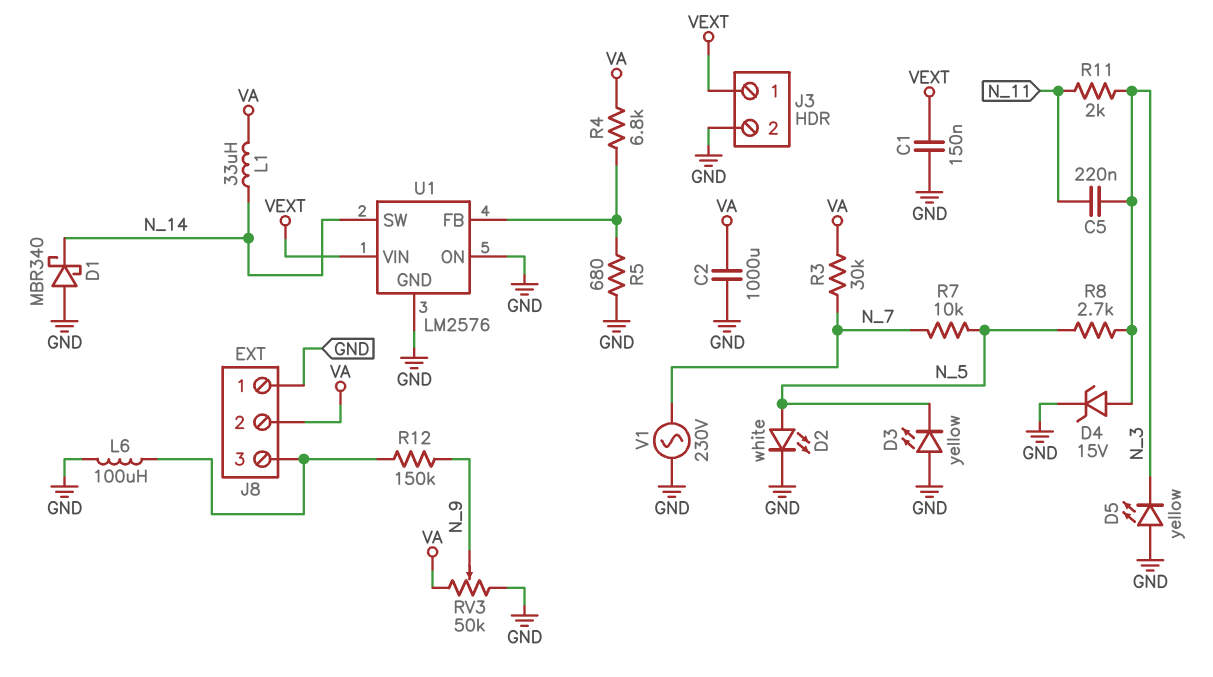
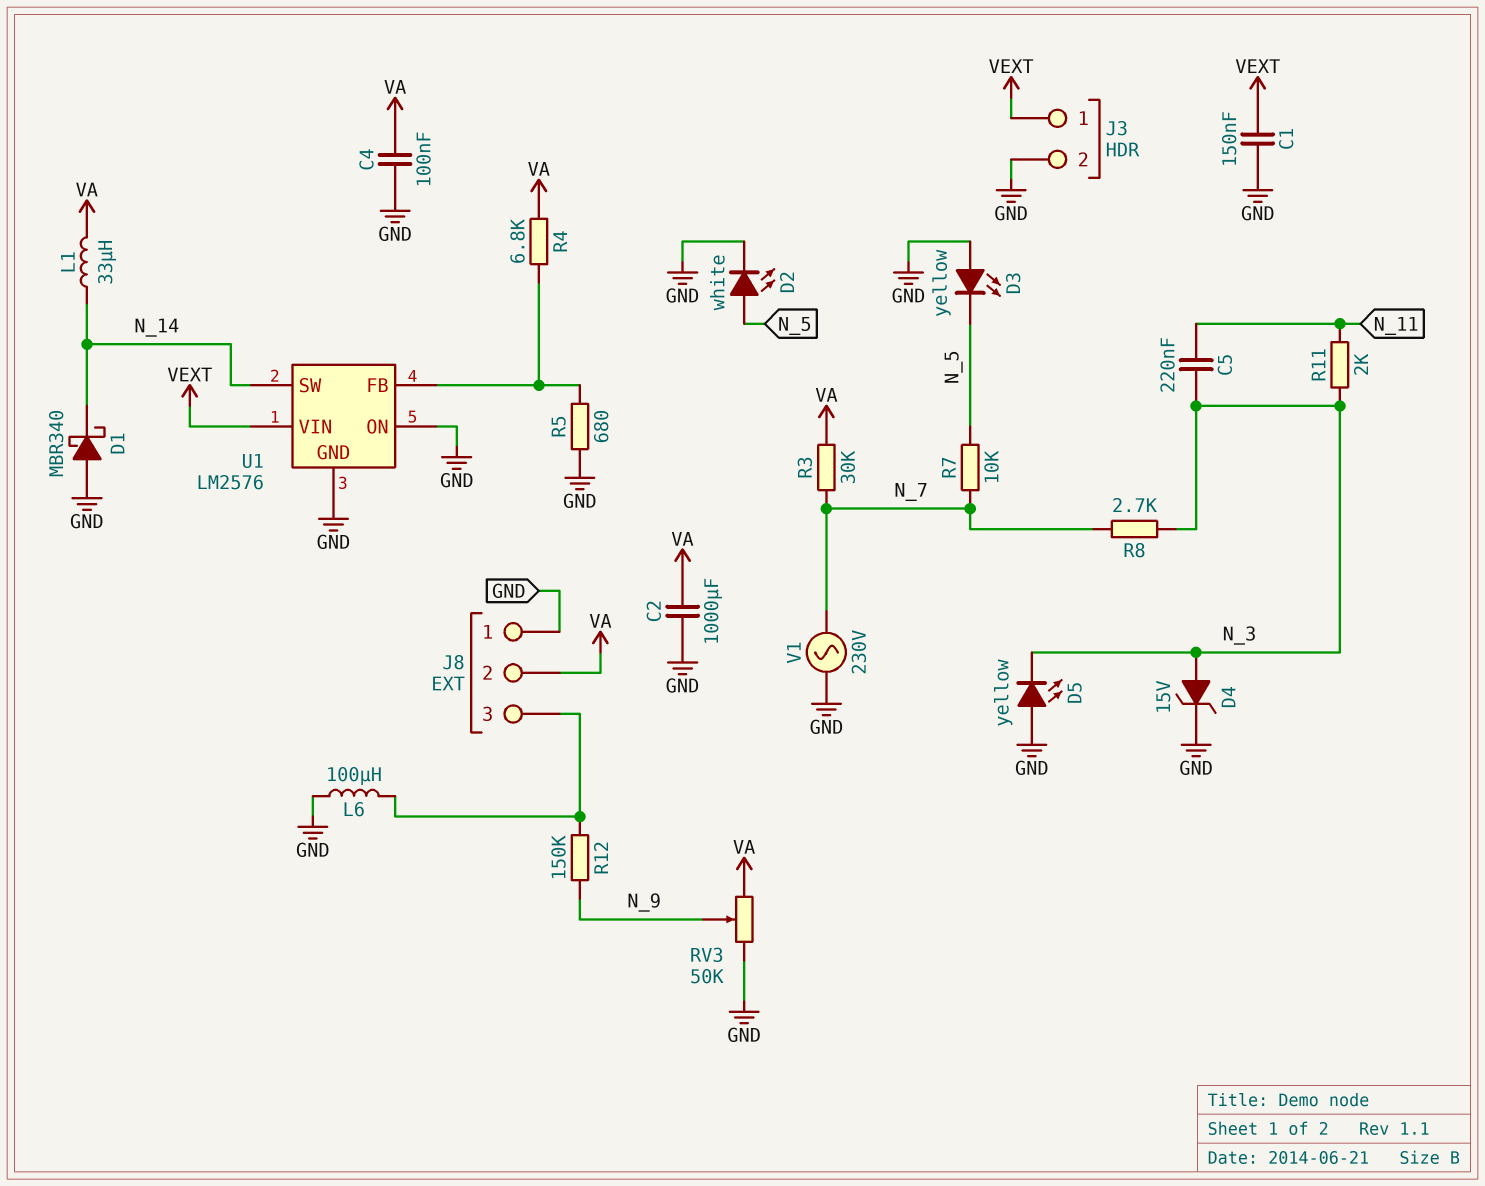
C4: none -> 100nF (GND, VA)
R8: 2.7k (N_3, N_5) -> 2.7k (N_3, N_7)

